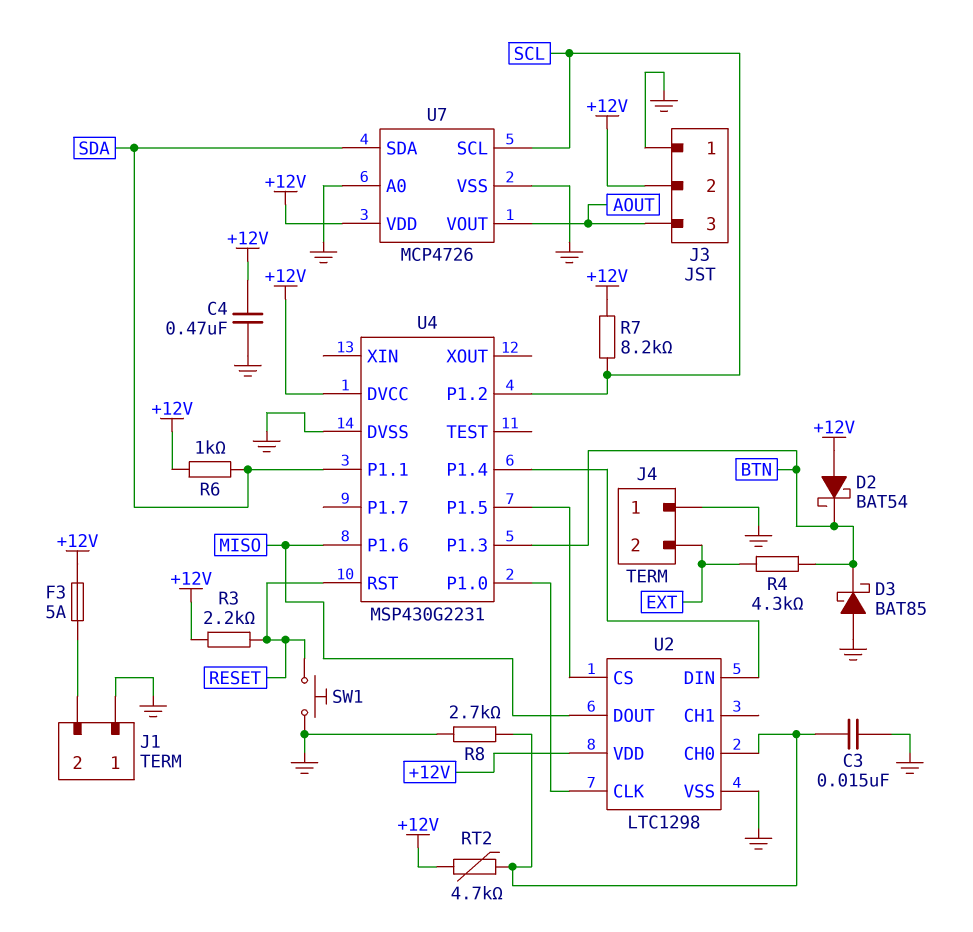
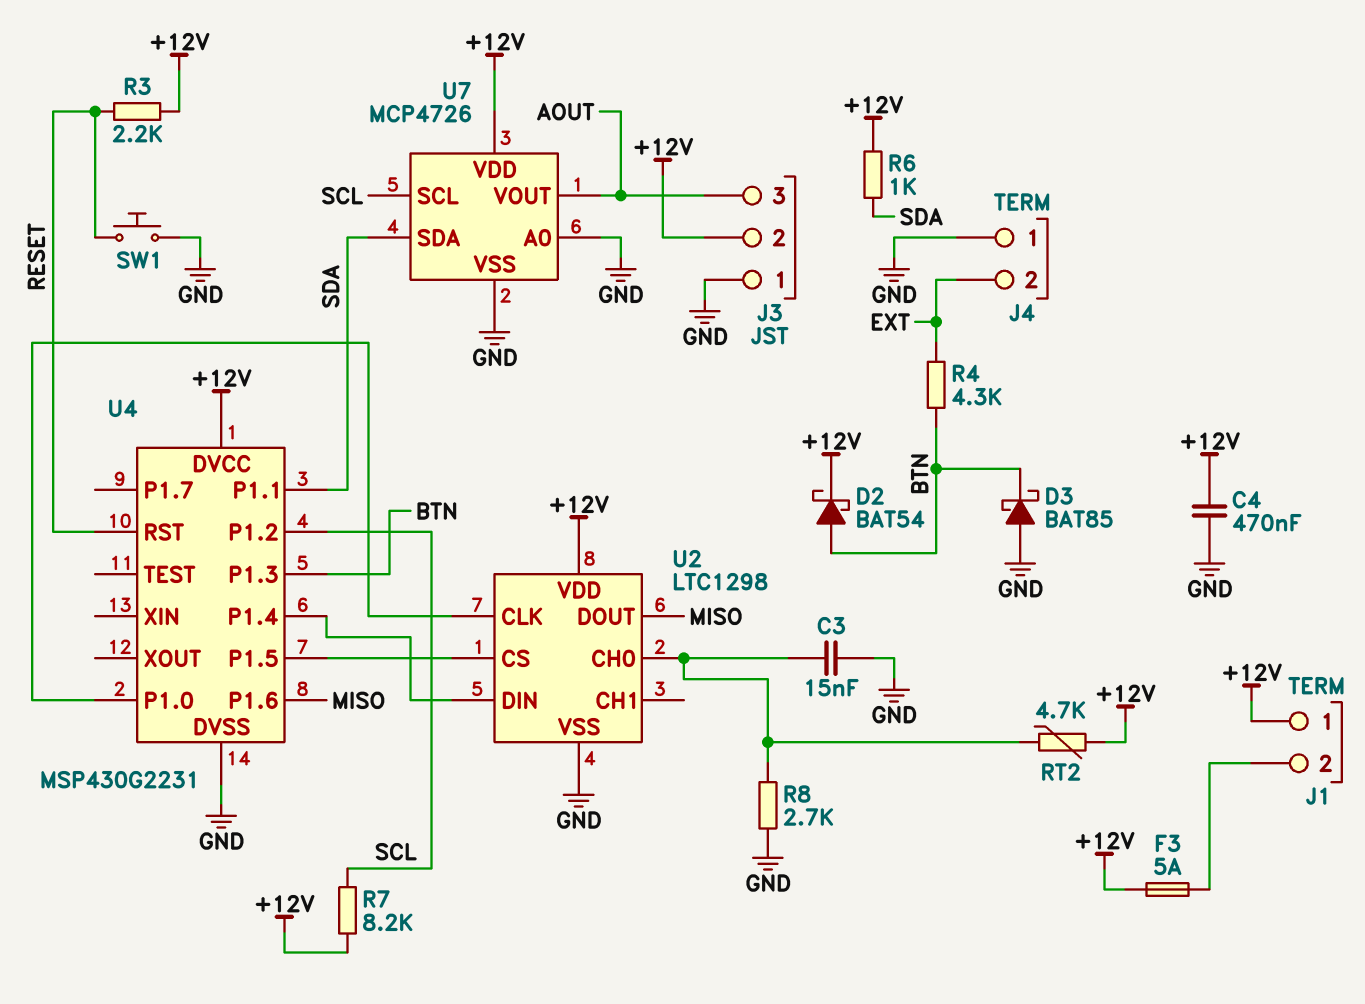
D2: schottky BAT54 (A +12V, K BTN) -> schottky BAT54 (A BTN, K +12V)
J1 pin 1: GND -> +12V

